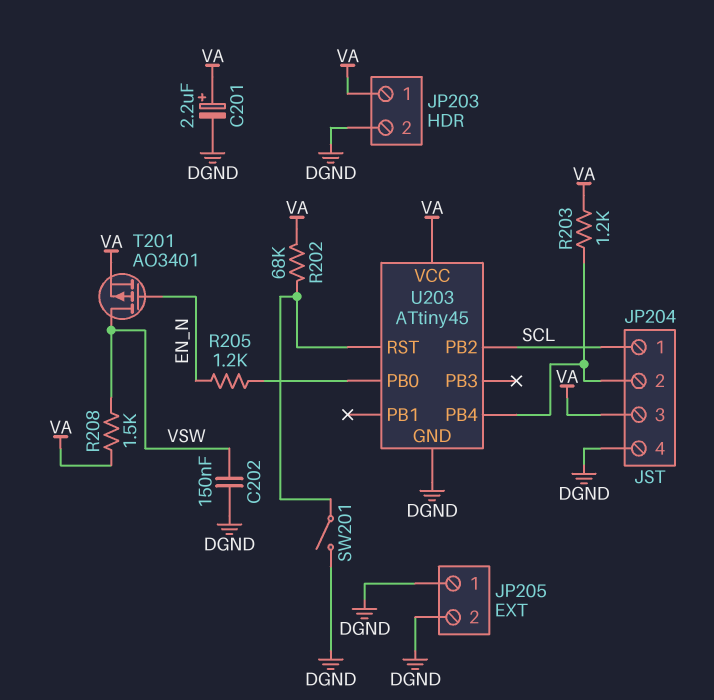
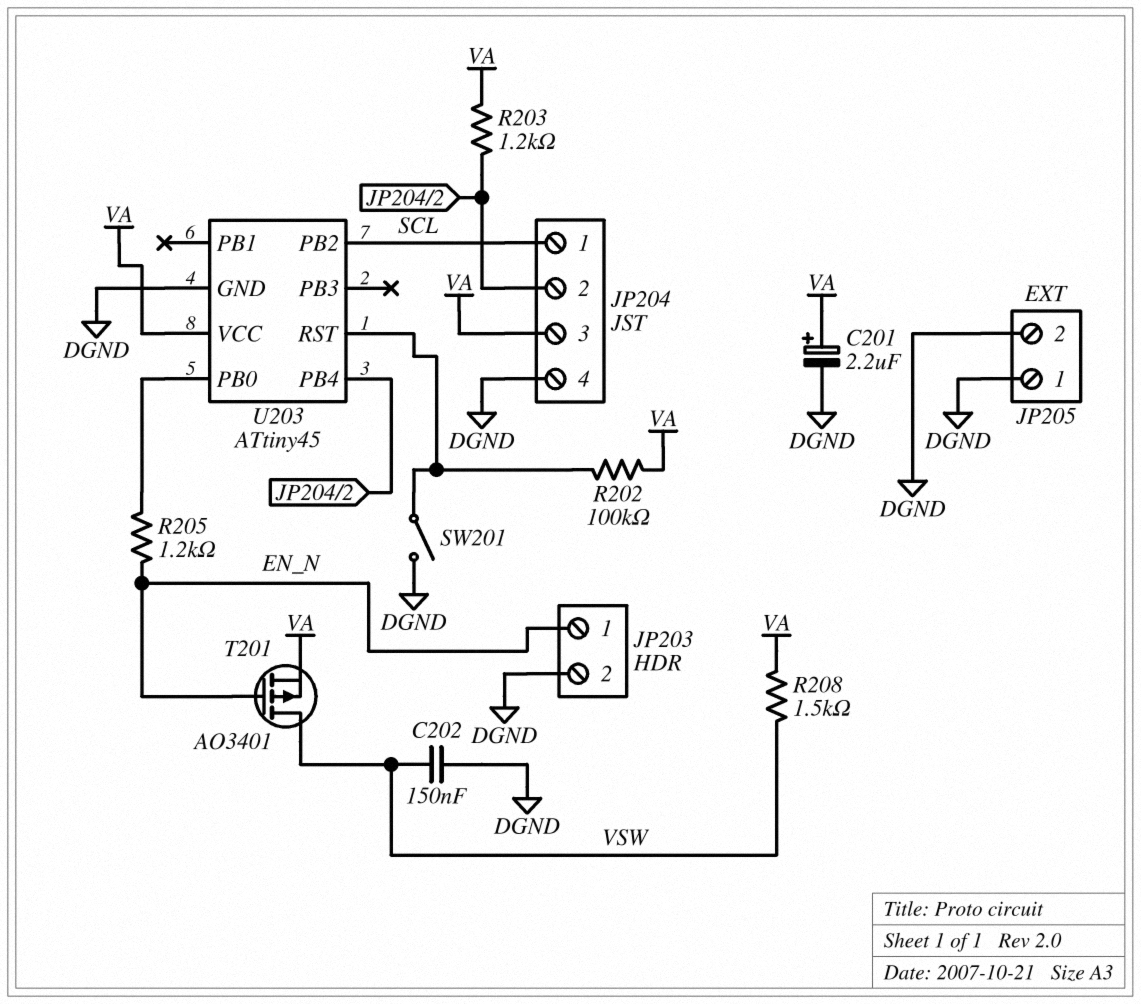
JP203 pin 1: VA -> EN_N
R202: 68k (U203/RST, VA) -> 100k (U203/RST, VA)

